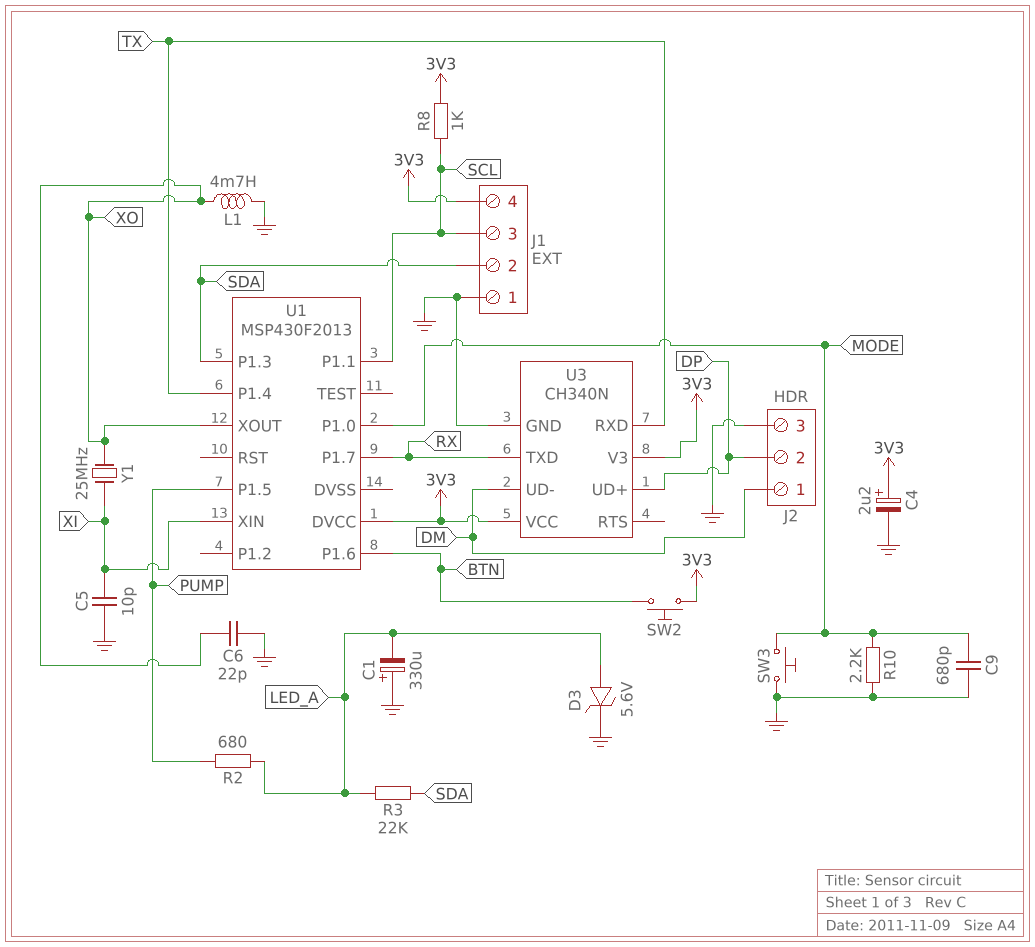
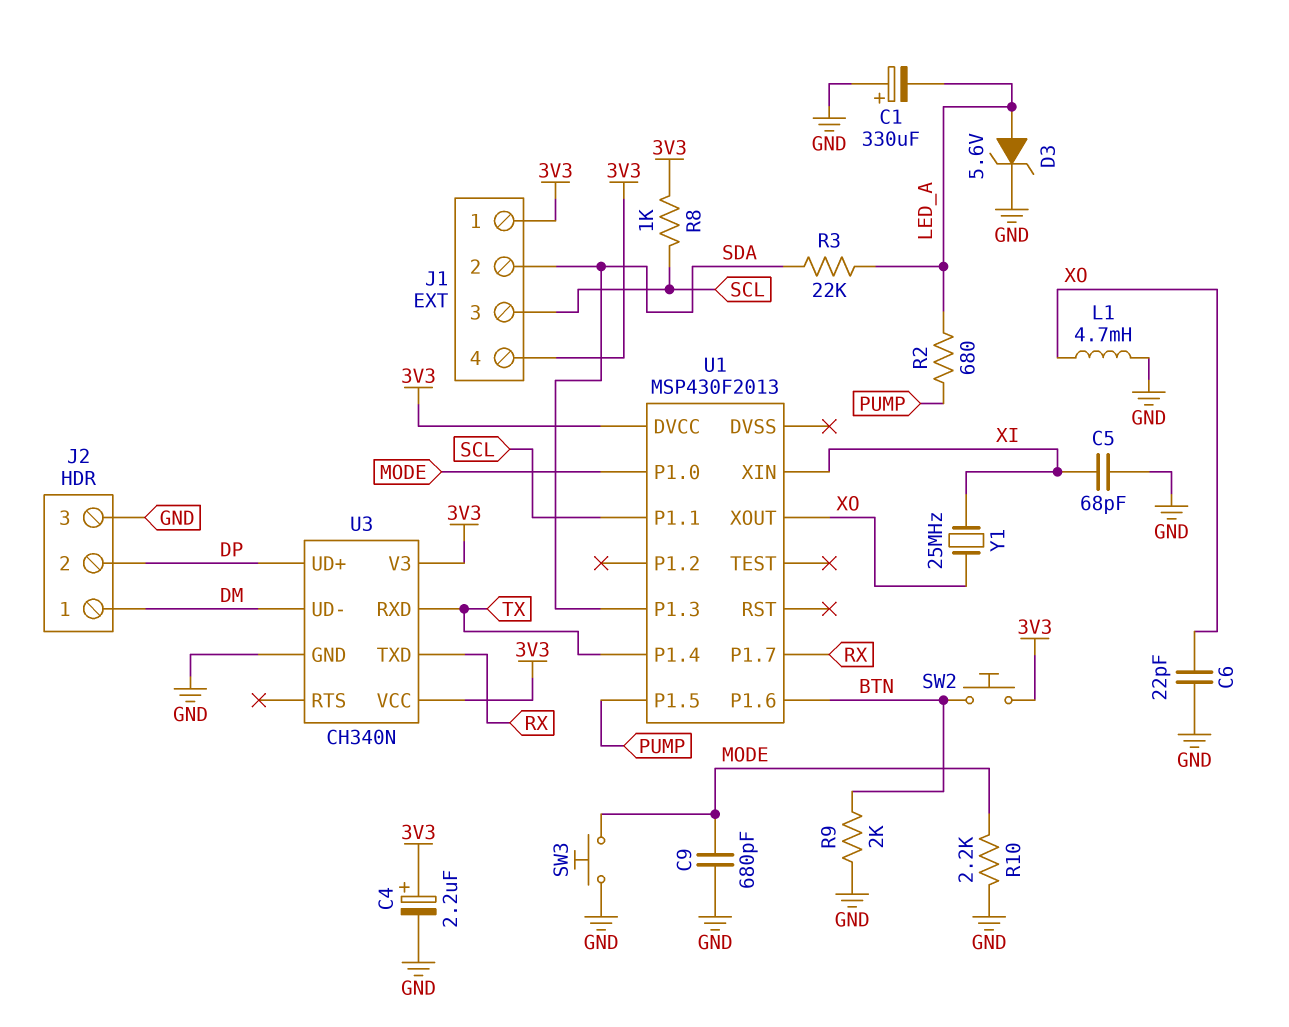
C5: 10pF (GND, XI) -> 68pF (GND, XI)
J1 pin 1: GND -> 3V3
R9: none -> 2k (BTN, GND)

